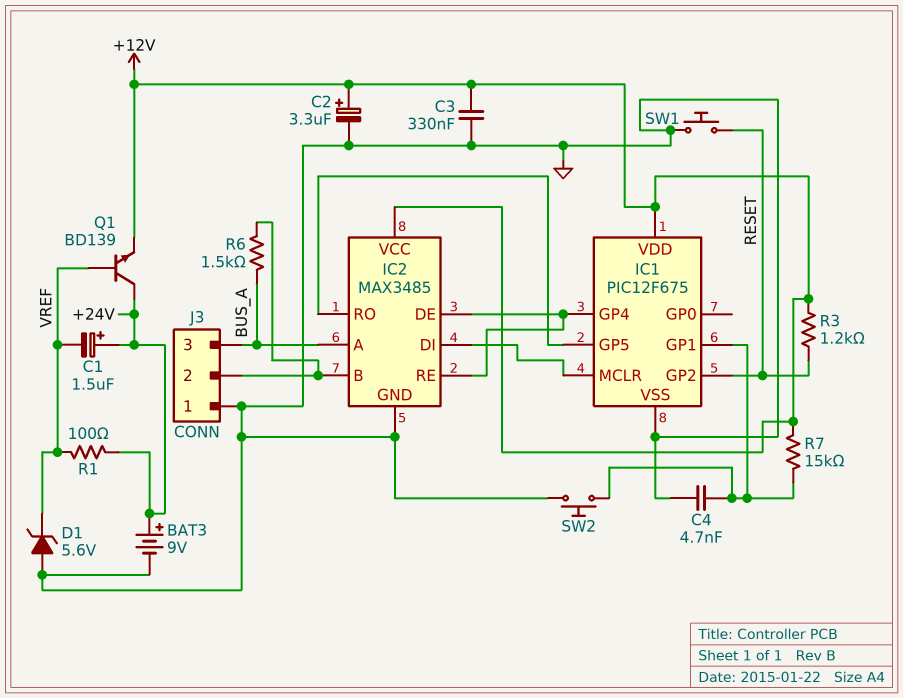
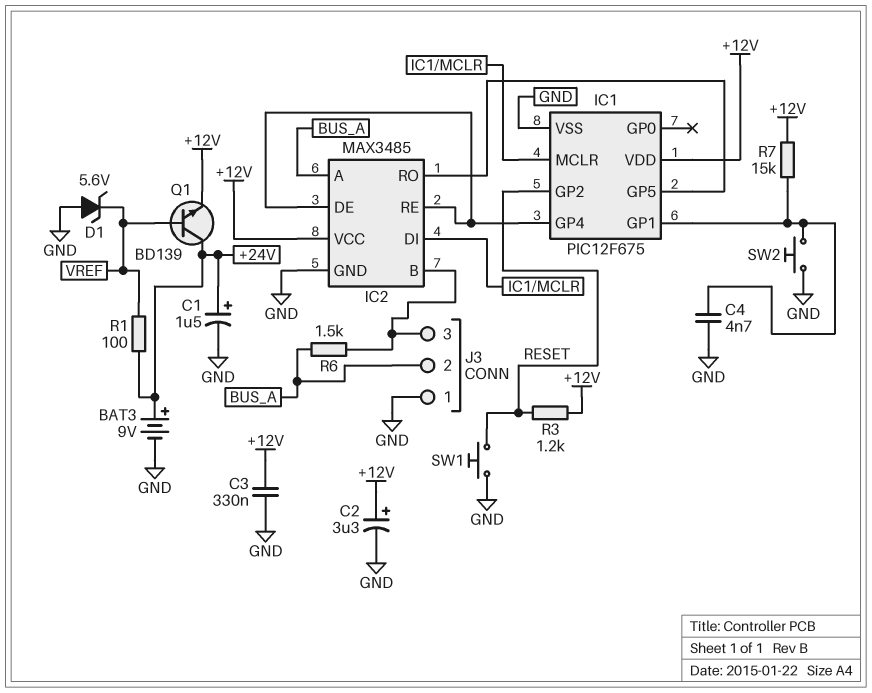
C1: 1.5uF (plus +24V, minus VREF) -> 1.5uF (plus +24V, minus GND)
J3 pin 2: IC2/B -> BUS_A
J3 pin 3: BUS_A -> IC2/B

